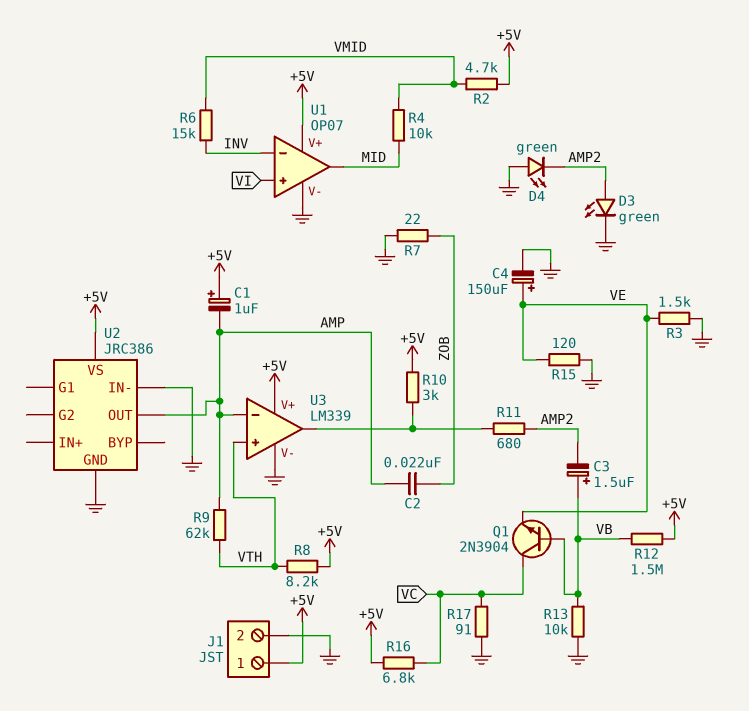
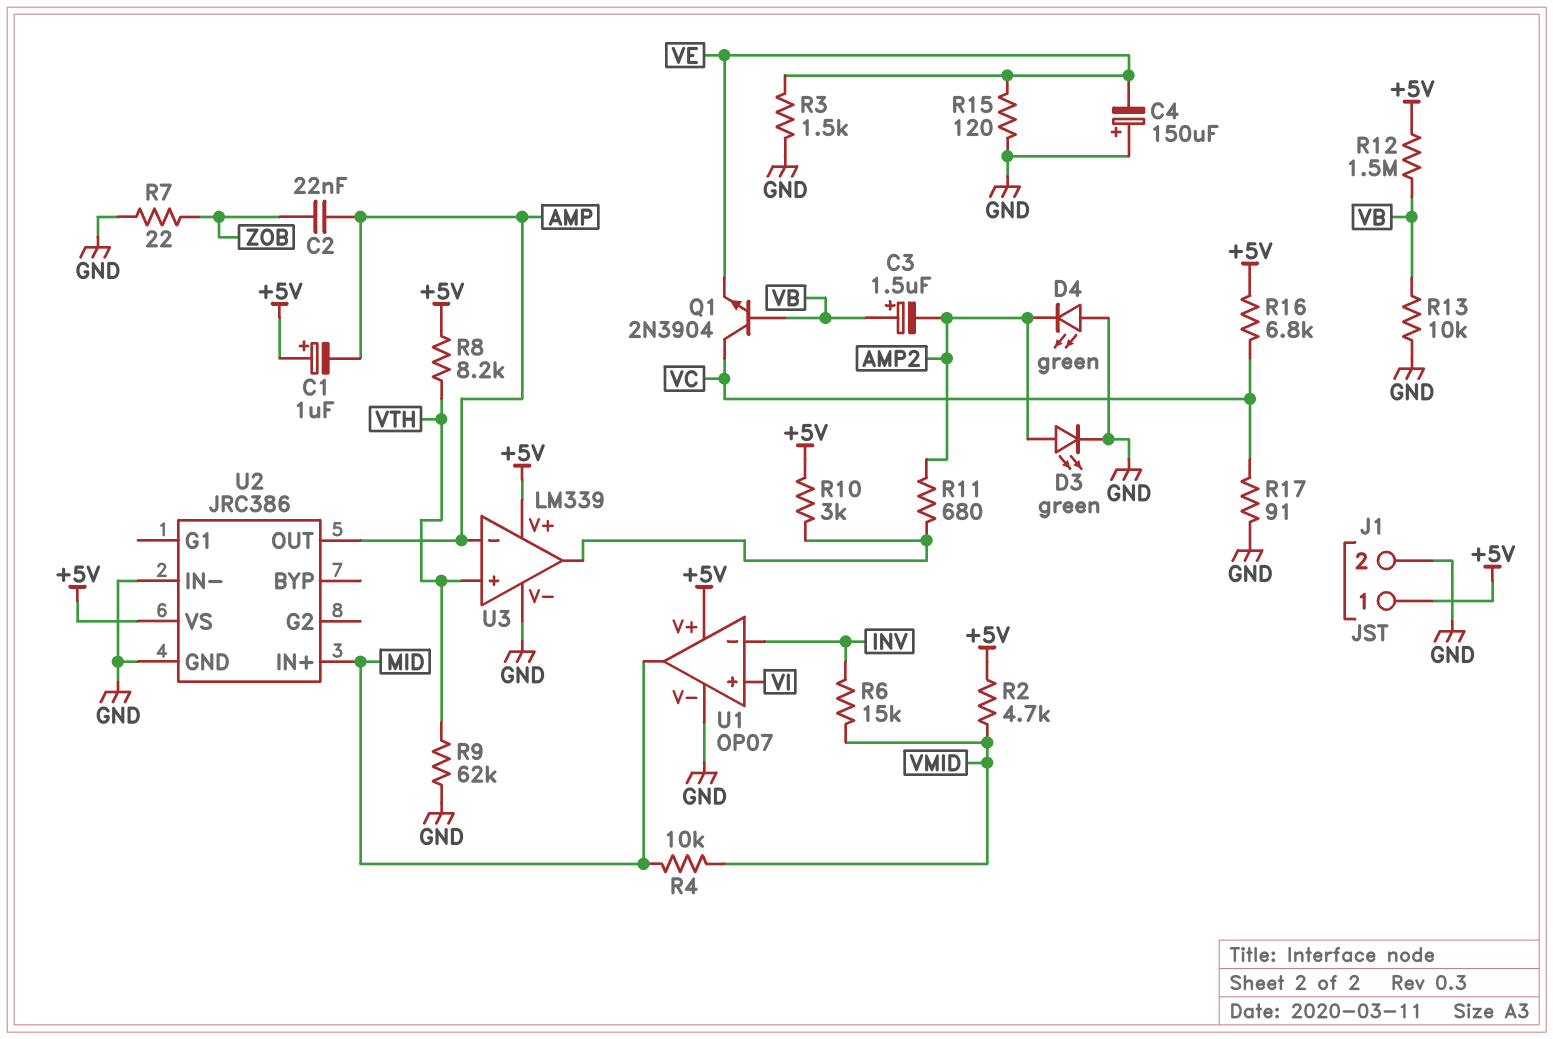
C4: 150uF (plus VE, minus GND) -> 150uF (plus GND, minus VE)
R9: 62k (AMP, VTH) -> 62k (GND, VTH)
U2 pin IN+: none -> MID

